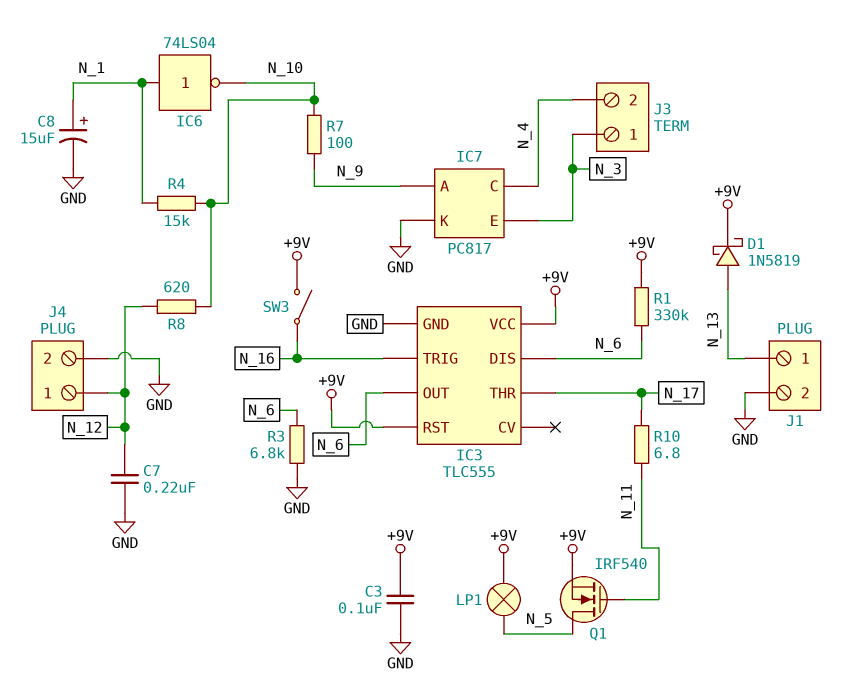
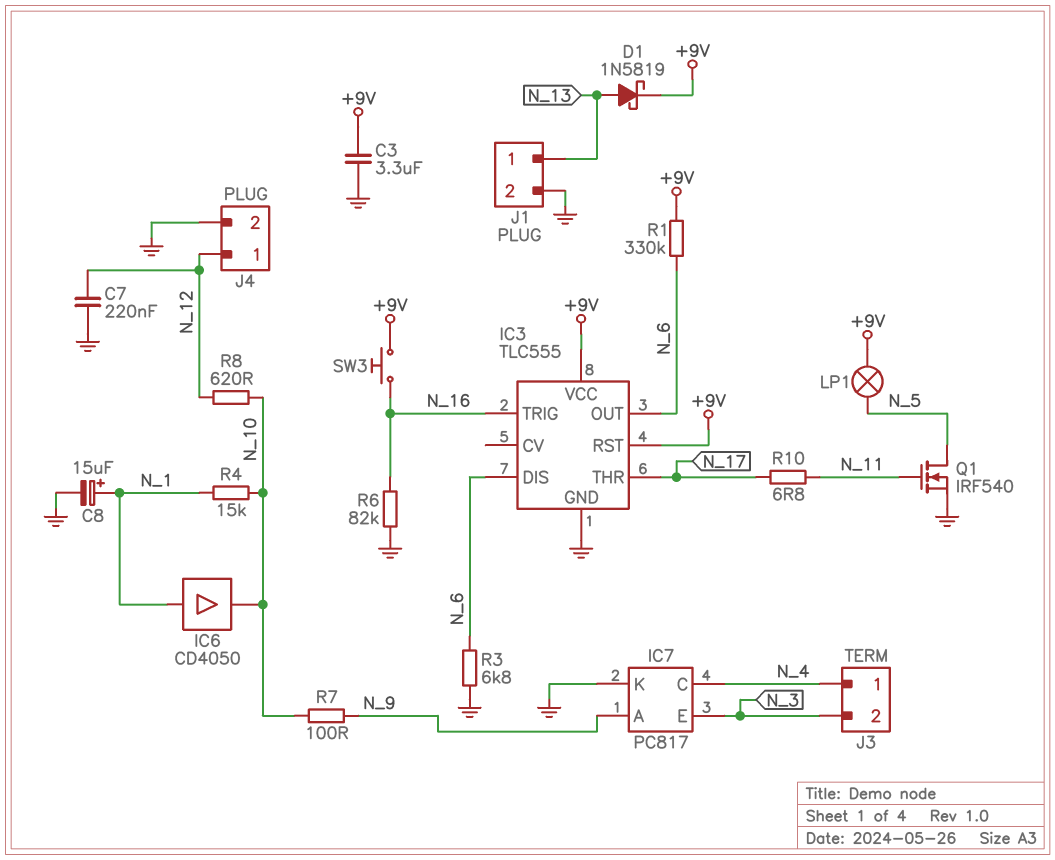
C3: 100nF (+9V, GND) -> 3.3uF (+9V, GND)
IC6: NOT 74LS04 (in N_1, out N_10) -> buffer CD4050 (in N_1, out N_10)
J3 pin 1: N_3 -> N_4
J3 pin 2: N_4 -> N_3
Q1: NMOS IRF540 (G N_11, D N_5, S +9V) -> NMOS IRF540 (G N_11, D N_5, S GND)
R6: none -> 82k (GND, N_16)
SW3: switch (+9V, N_16) -> button (+9V, N_16)

